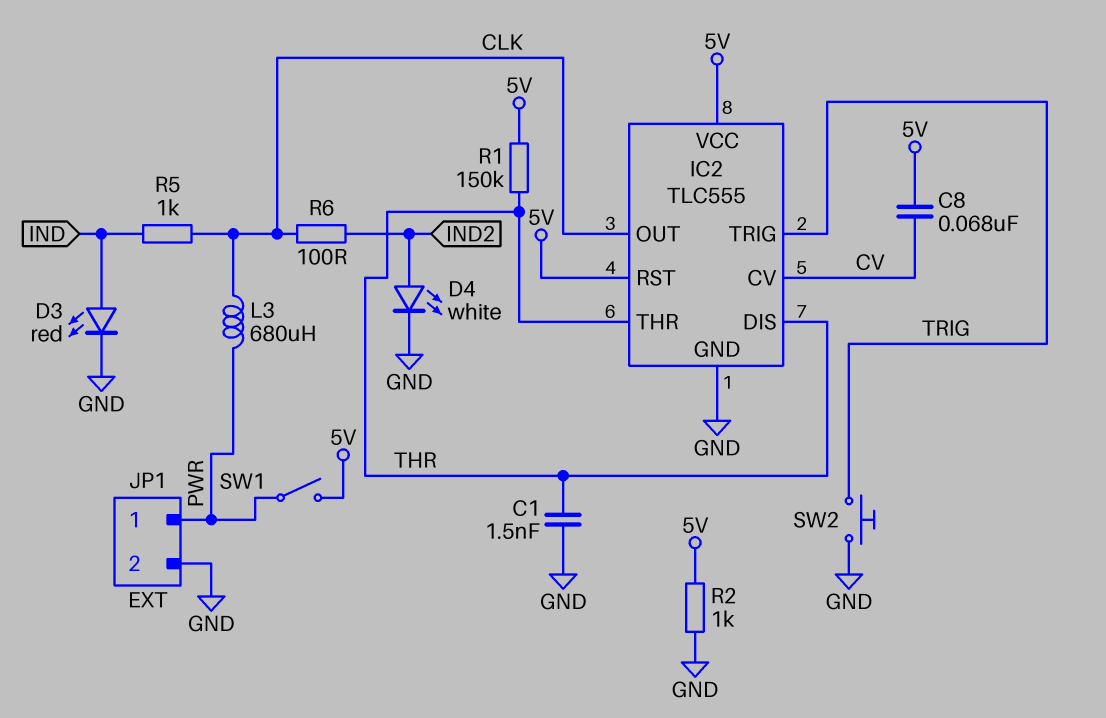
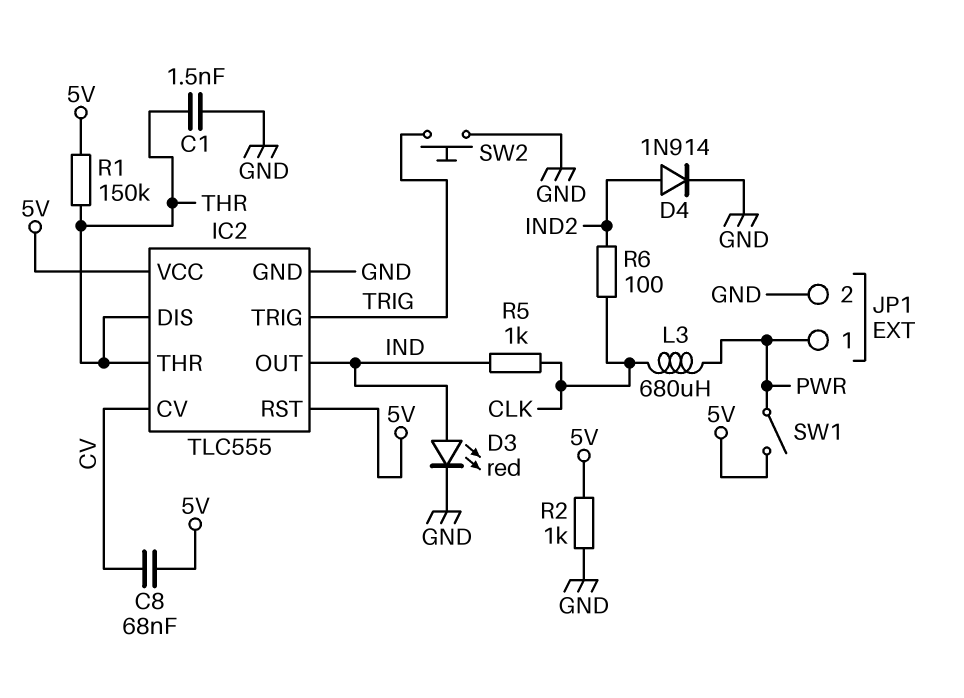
D4: LED white (A IND2, K GND) -> diode 1N914 (A IND2, K GND)
IC2 pin OUT: CLK -> IND

